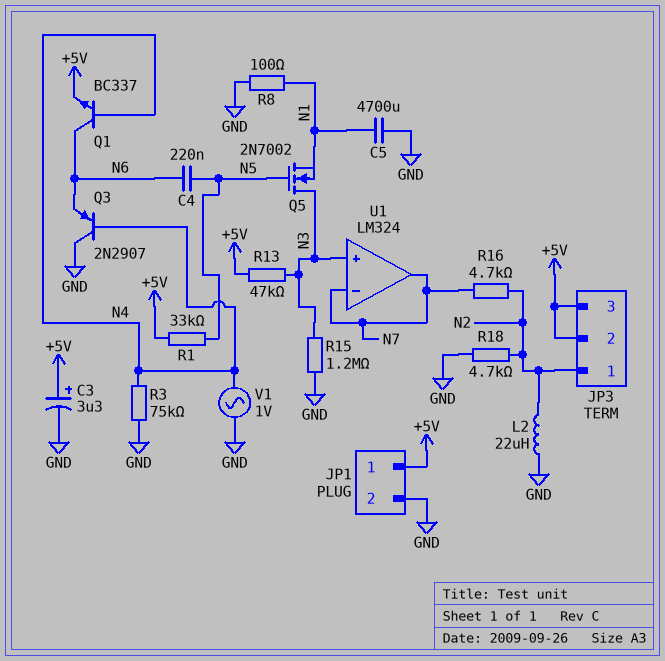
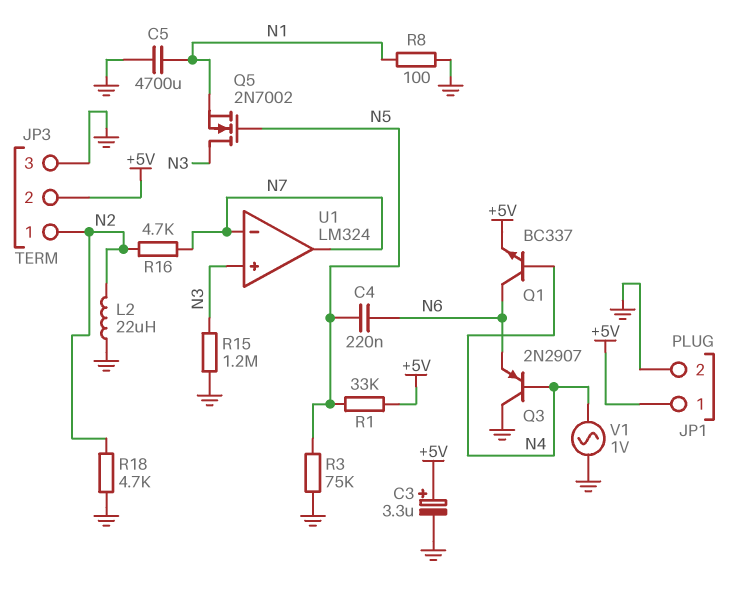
JP3 pin 3: +5V -> GND
R3: 75k (GND, N4) -> 75k (GND, N5)
R13: 47k (+5V, N3) -> none

